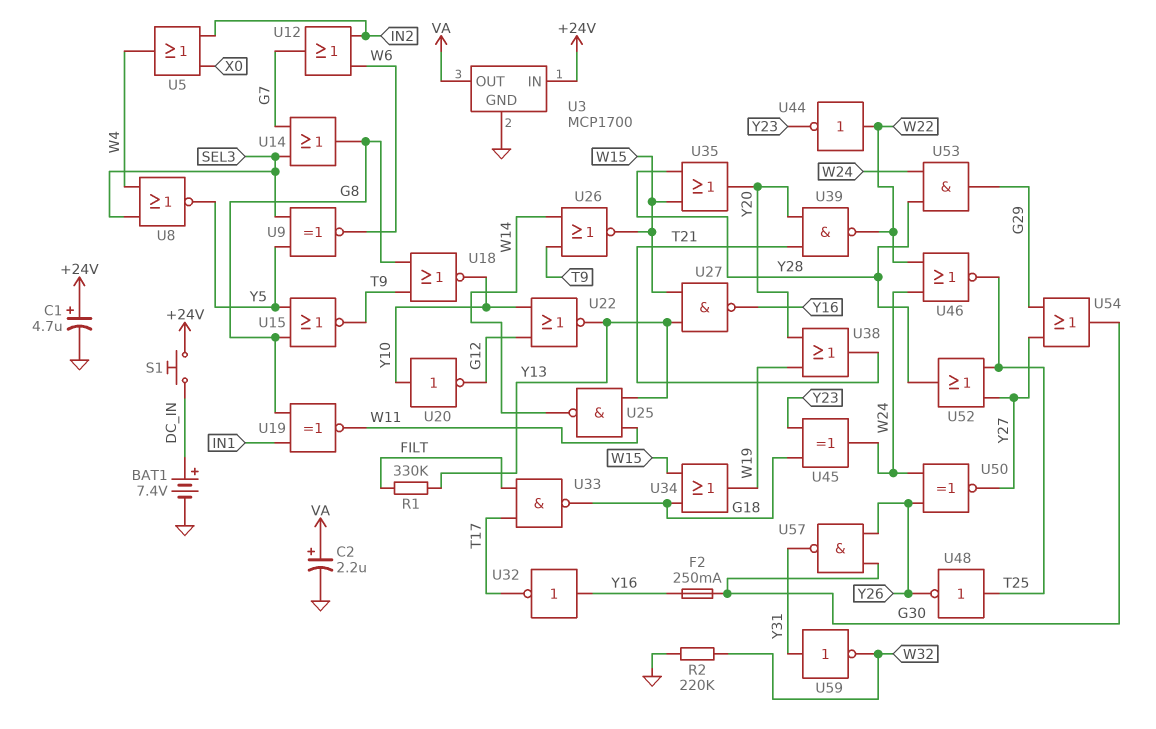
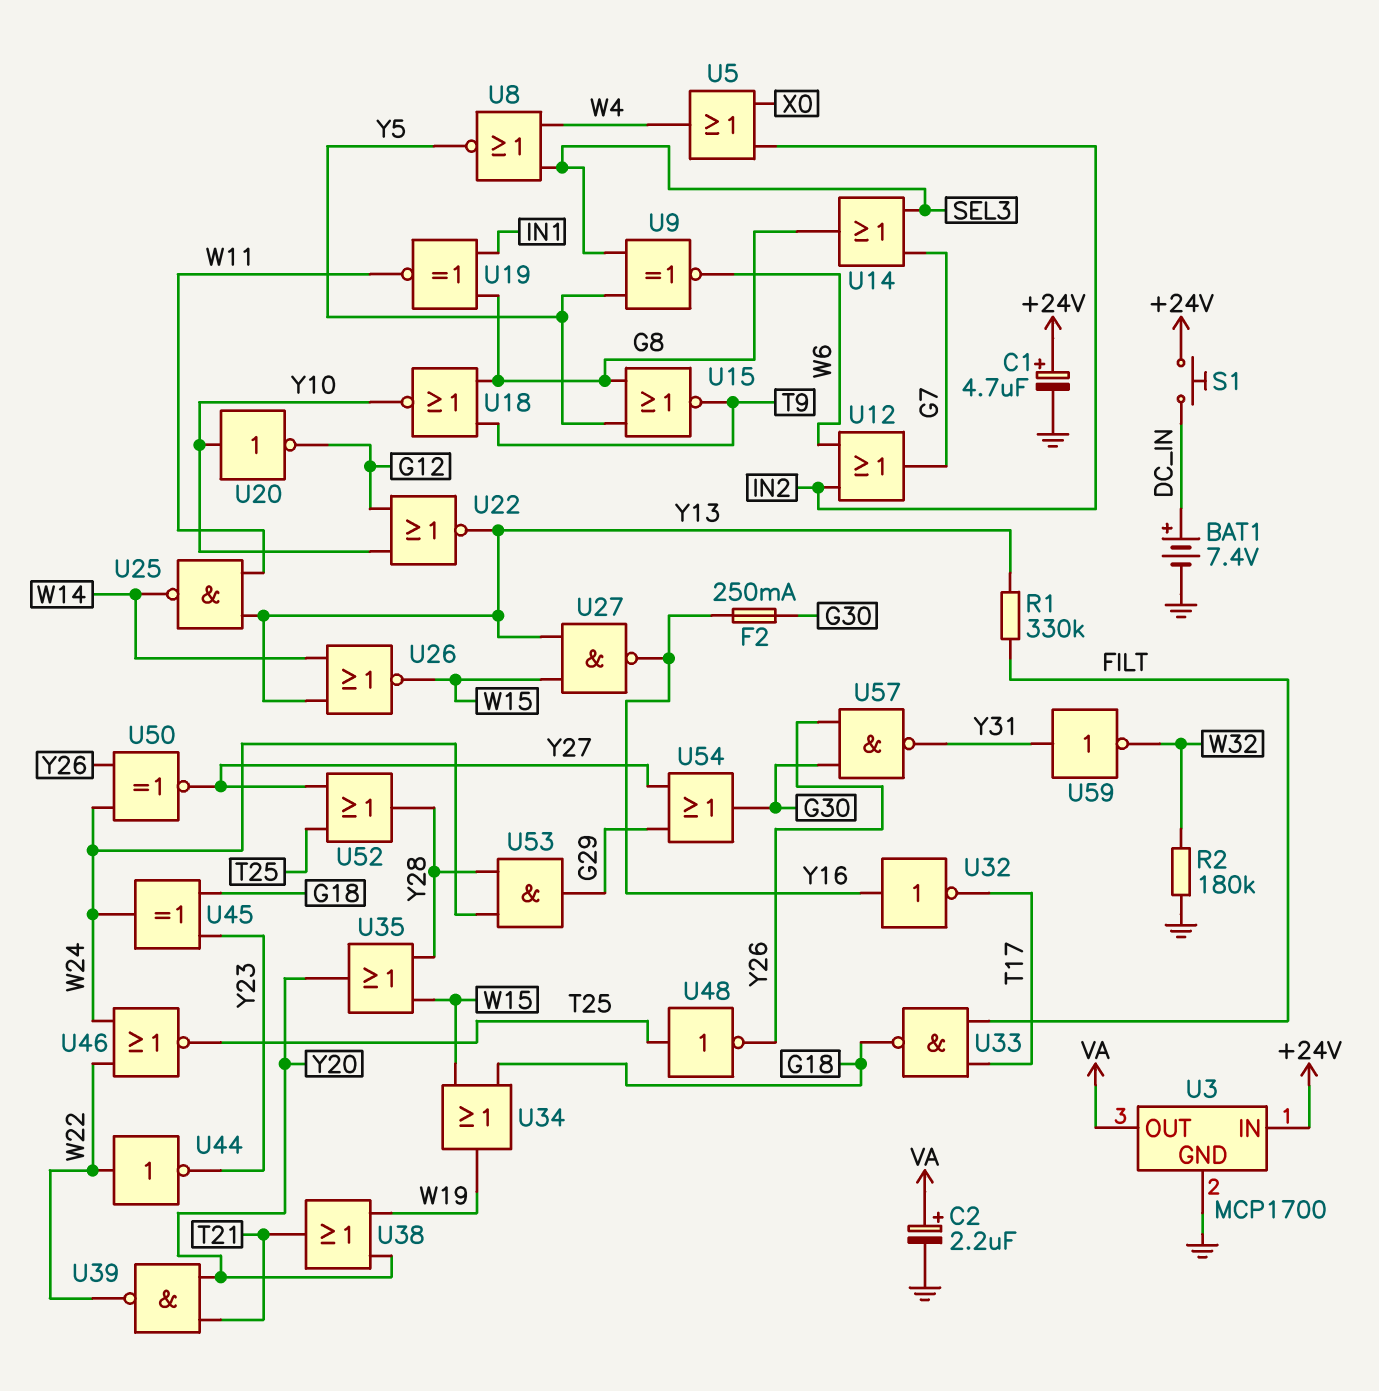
R2: 220k (GND, W32) -> 180k (GND, W32)
U26: NOR (in T9, in W14, out W15) -> NOR (in W14, in Y13, out W15)

